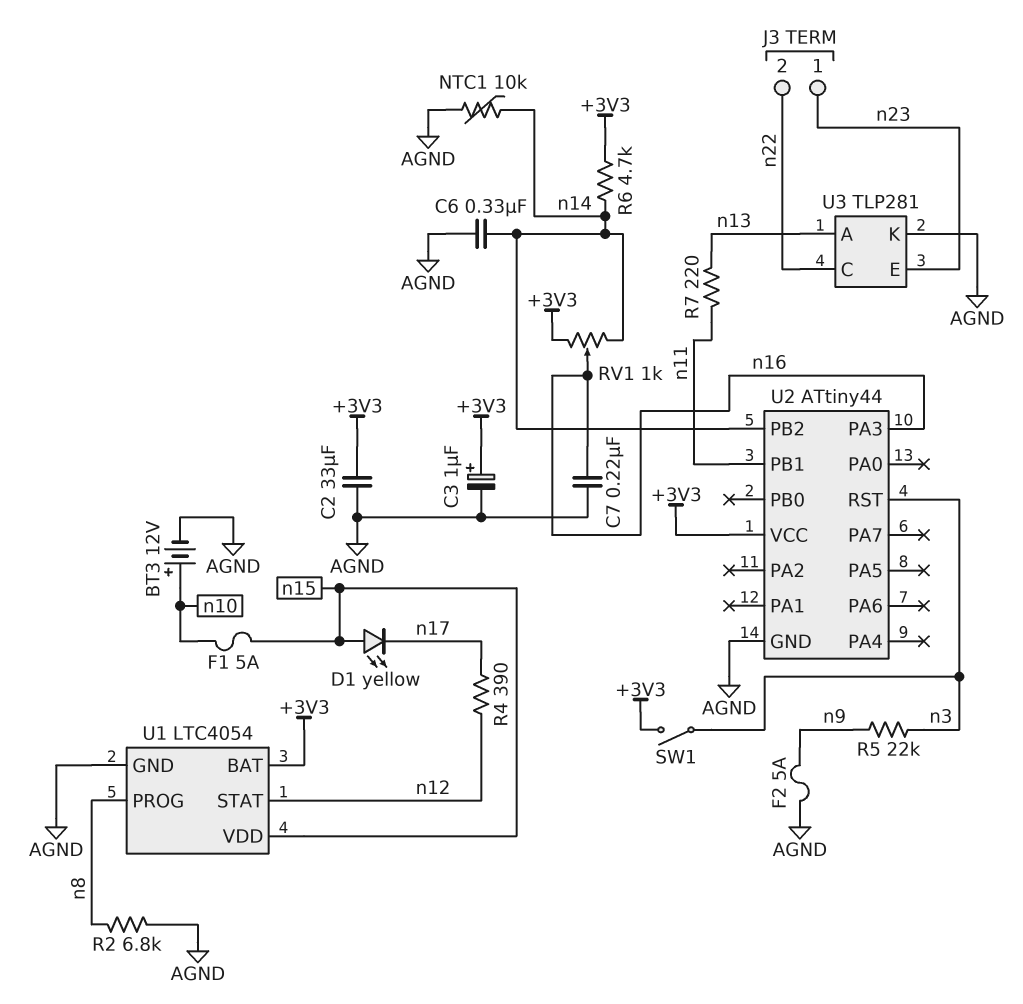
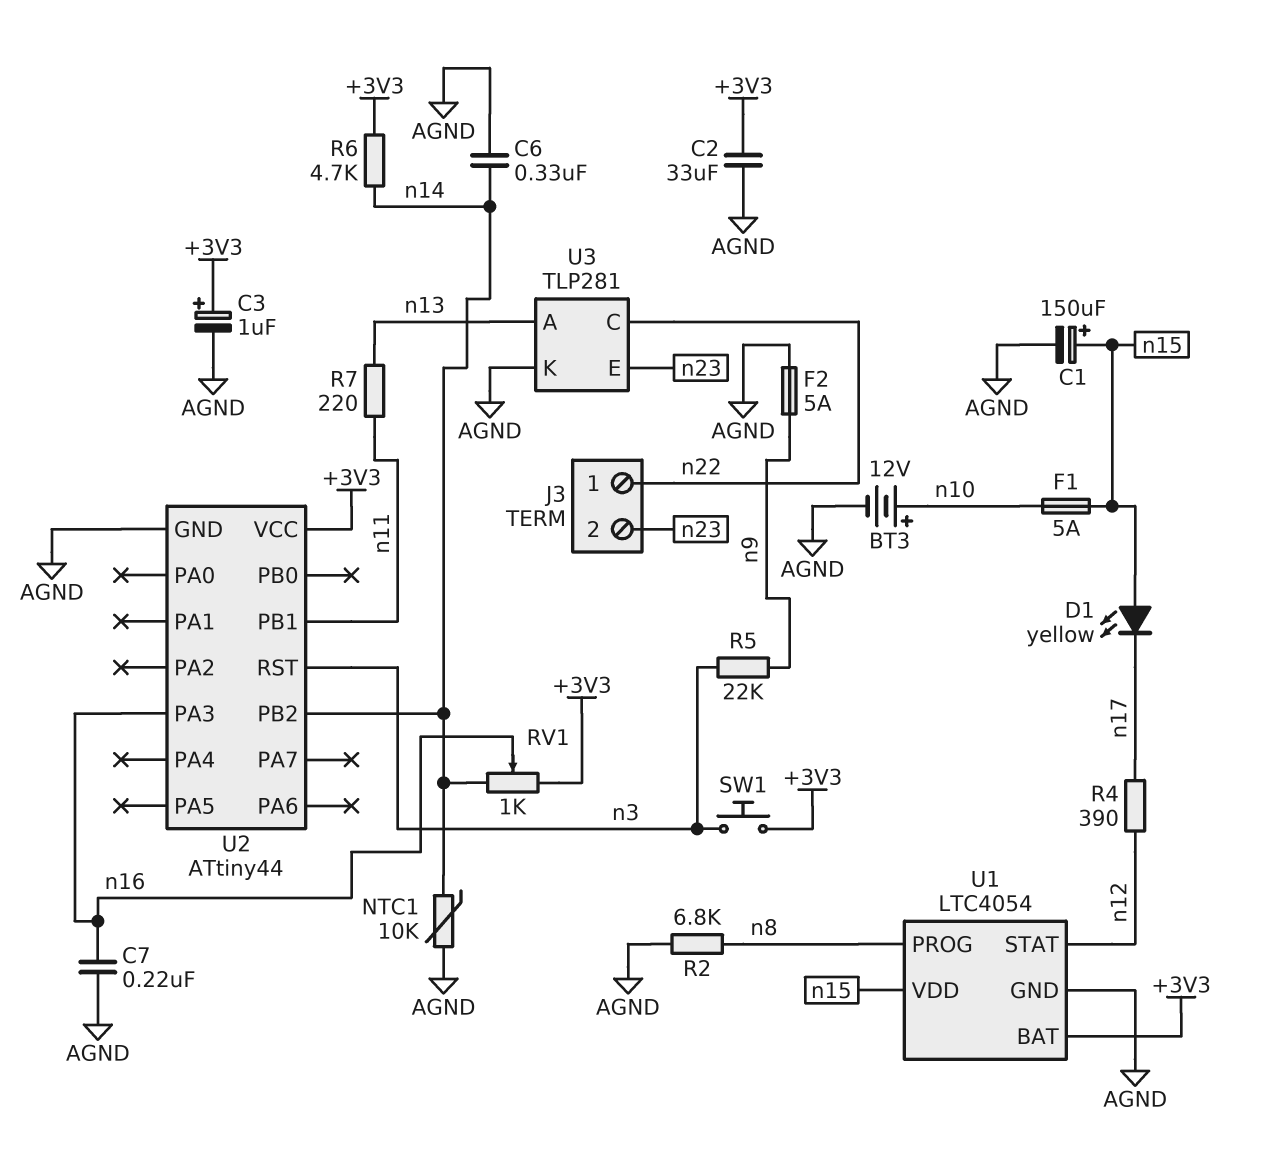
C1: none -> 150uF (plus n15, minus AGND)
J3 pin 1: n23 -> n22
J3 pin 2: n22 -> n23
SW1: switch (+3V3, n3) -> button (+3V3, n3)

